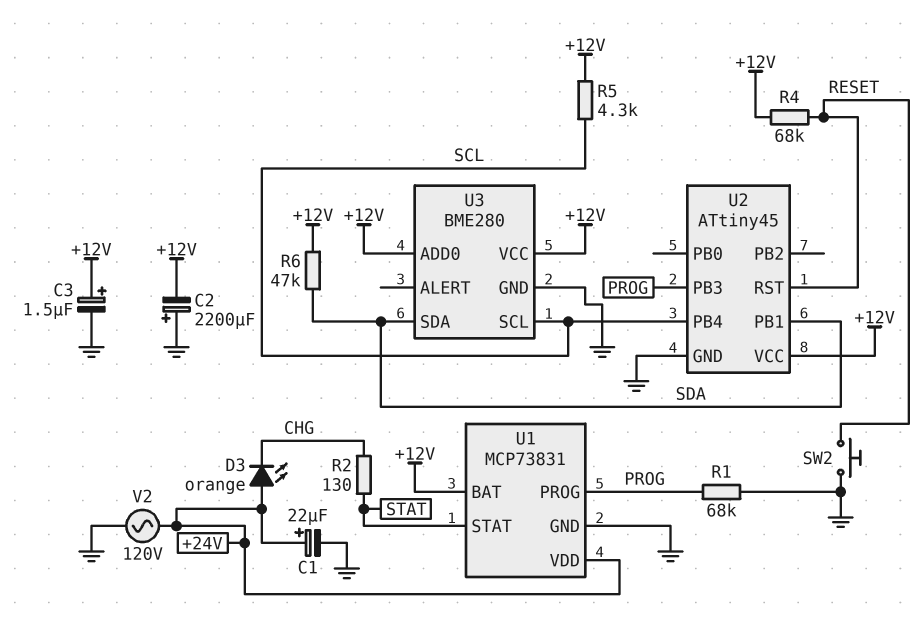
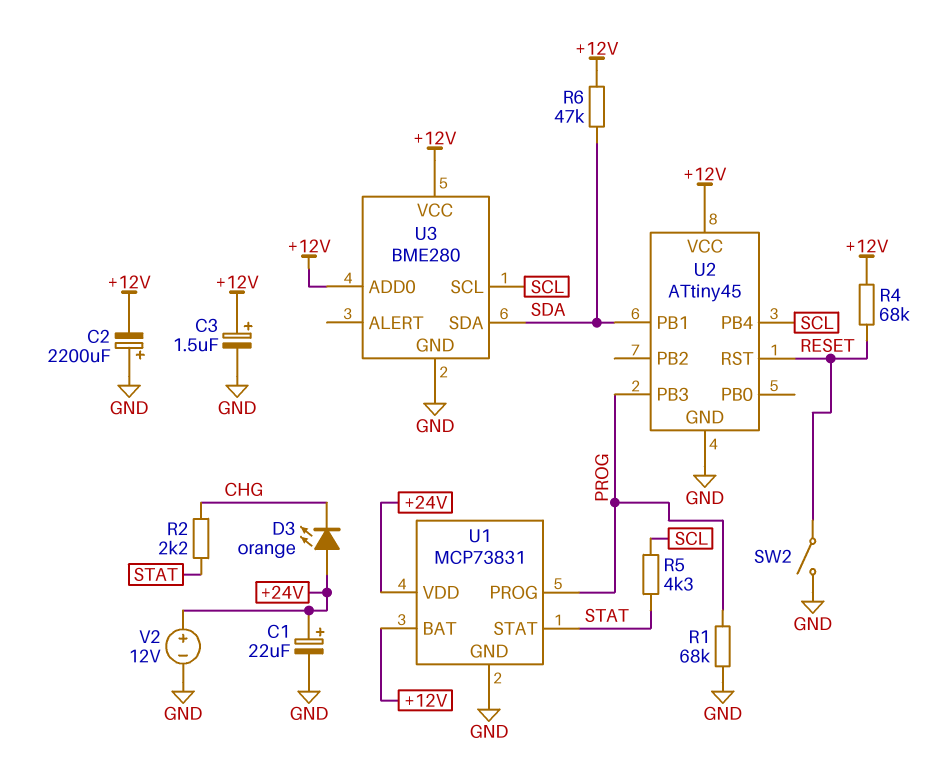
R2: 130 (CHG, STAT) -> 2.2k (CHG, STAT)
R5: 4.3k (+12V, SCL) -> 4.3k (SCL, STAT)
SW2: button (GND, RESET) -> switch (GND, RESET)
V2: AC 120V (+24V, GND) -> 12V (plus +24V, minus GND)

